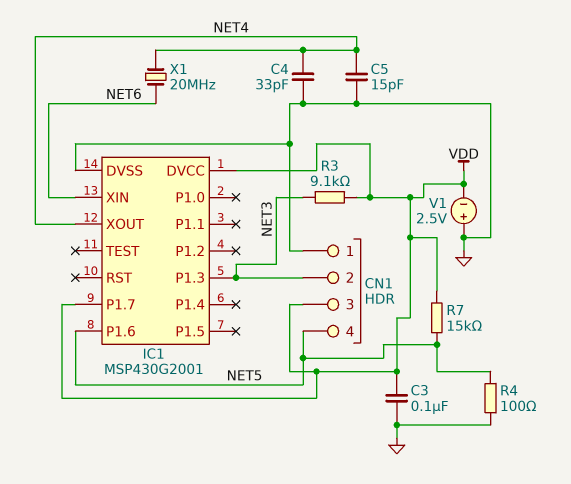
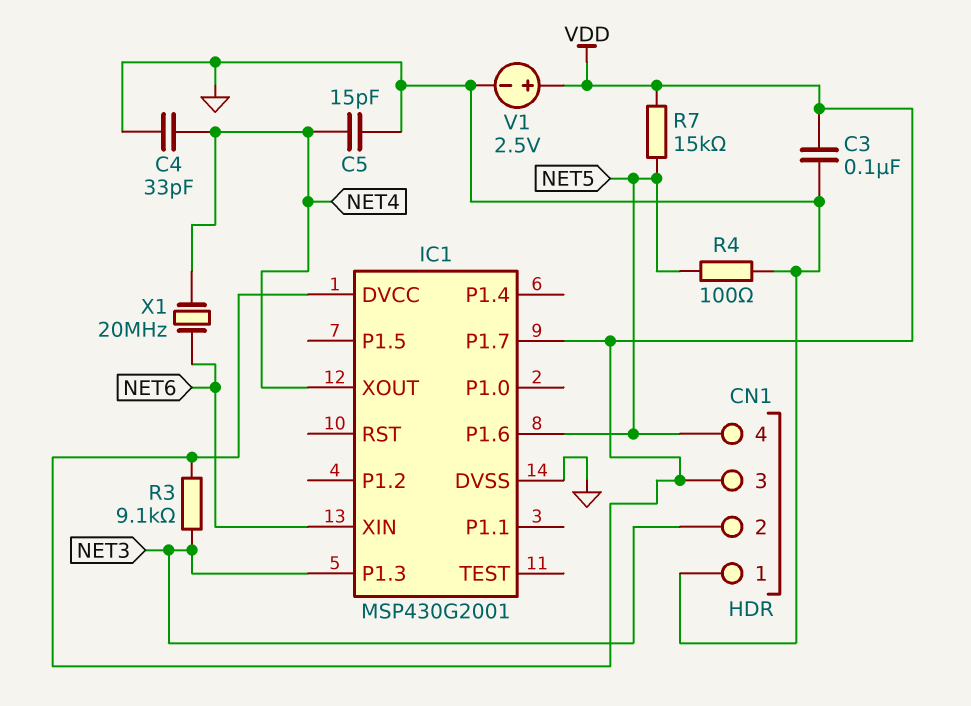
V1: 2.5V (plus GND, minus VDD) -> 2.5V (plus VDD, minus GND)

